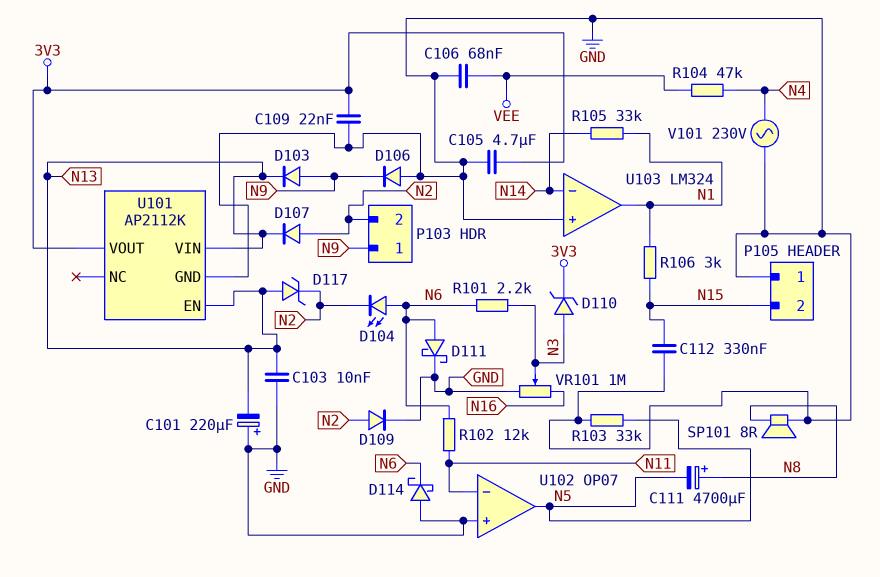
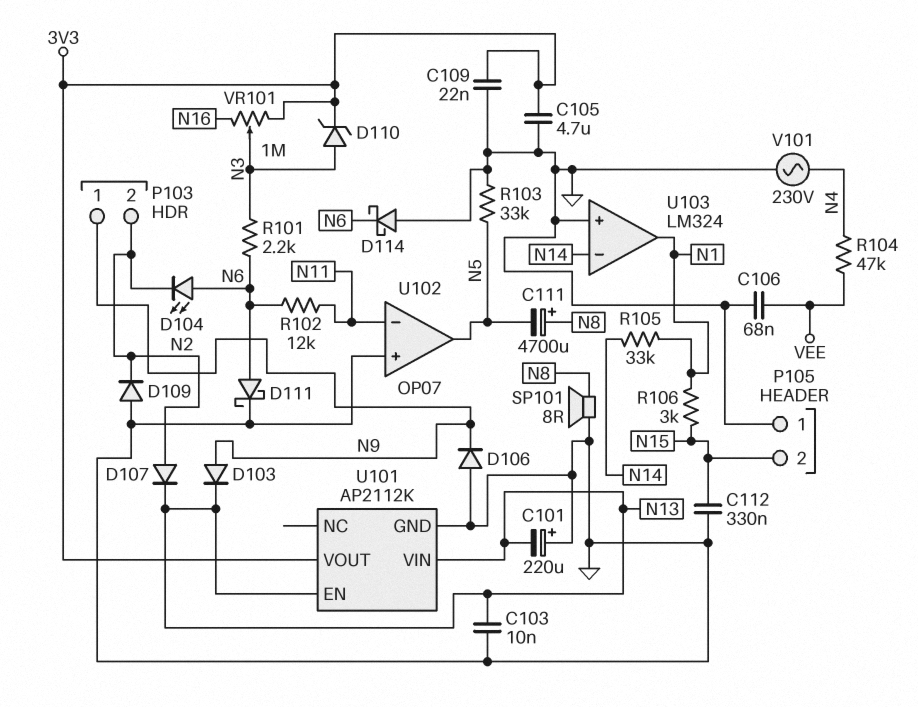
D109: diode (A N2, K GND) -> diode (A GND, K N2)
D117: zener (A N13, K N2) -> none
VR101: 1M (GND, N16, wiper N3) -> 1M (3V3, N16, wiper N3)

